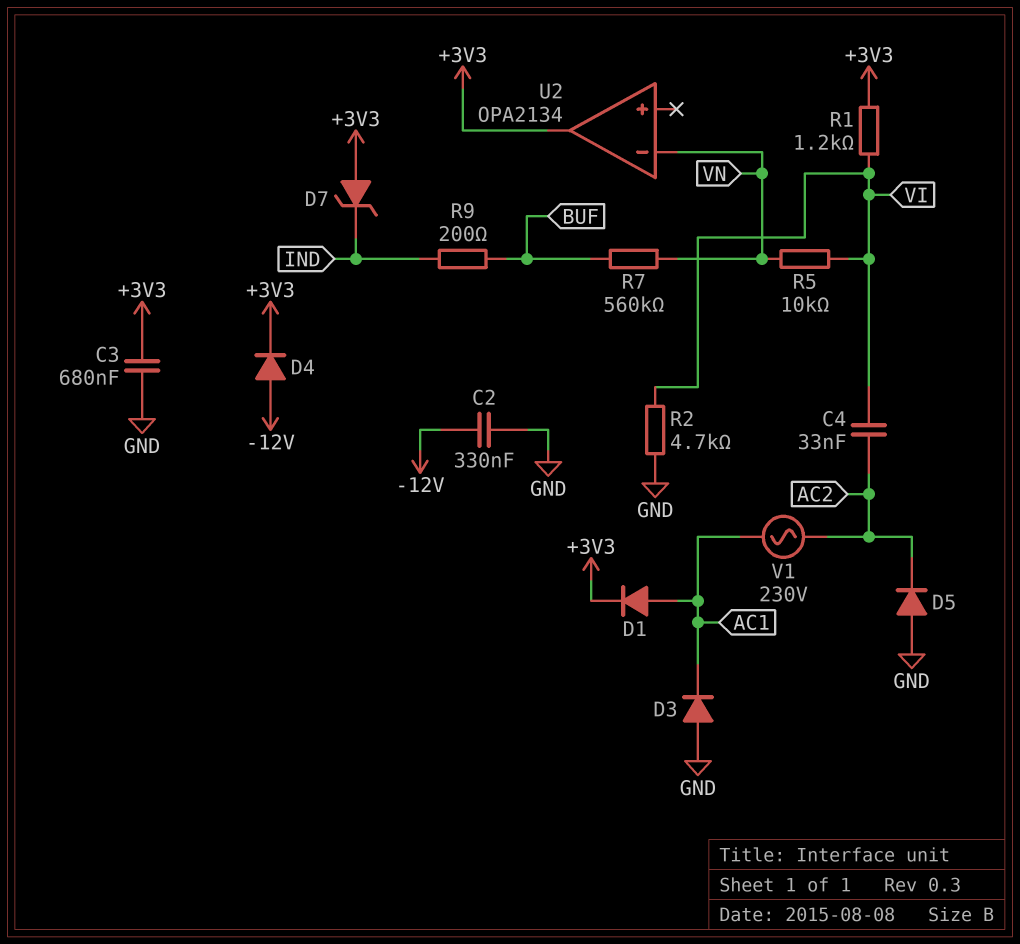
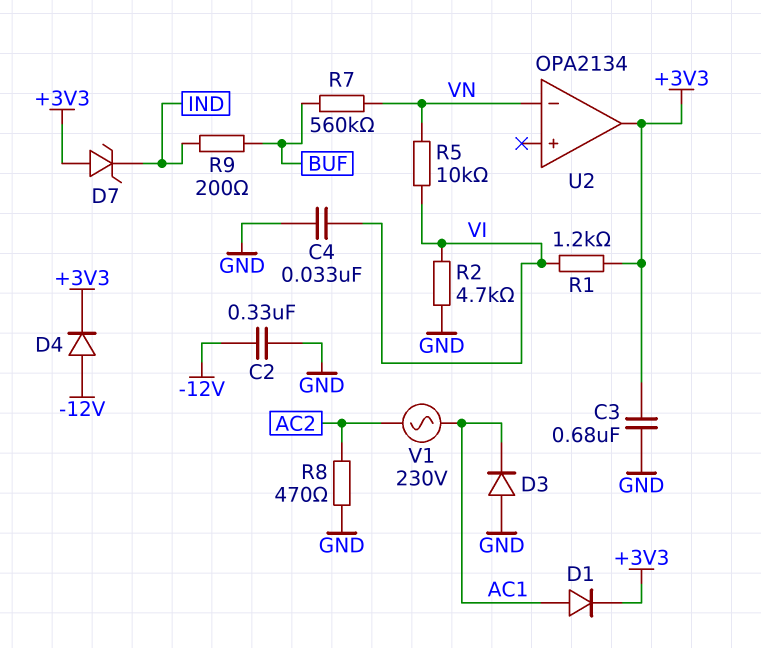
C4: 33nF (AC2, VI) -> 33nF (GND, VI)
D5: diode (A GND, K AC2) -> none
R8: none -> 470 (AC2, GND)

